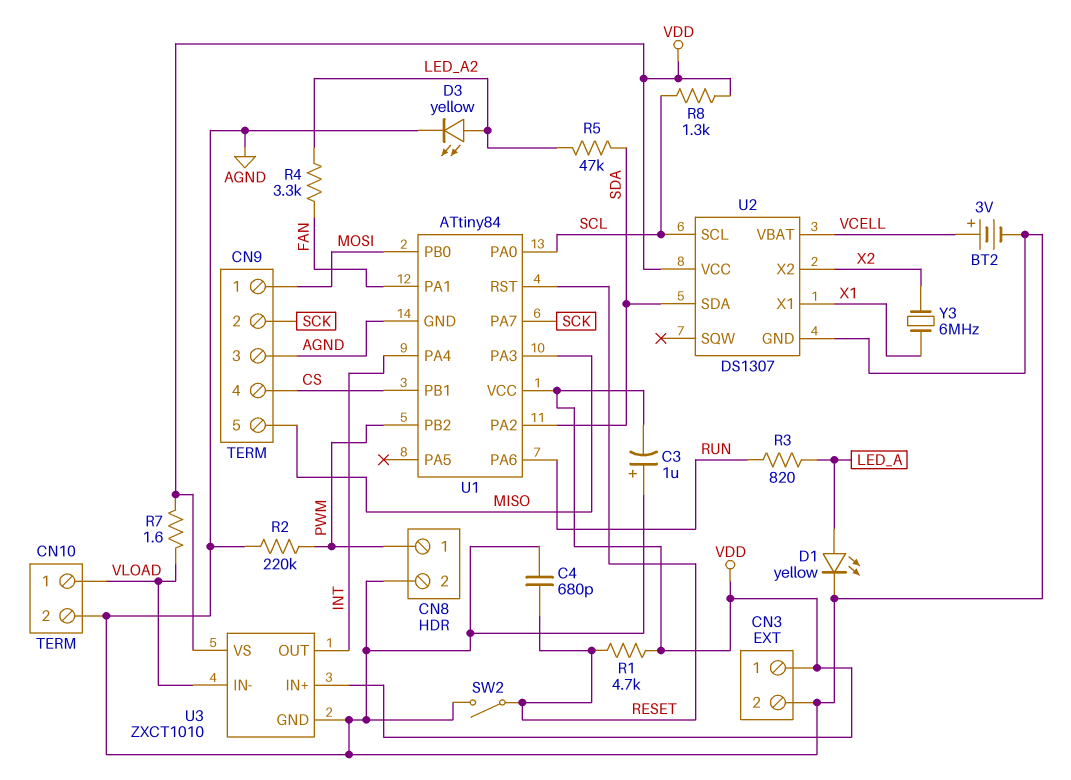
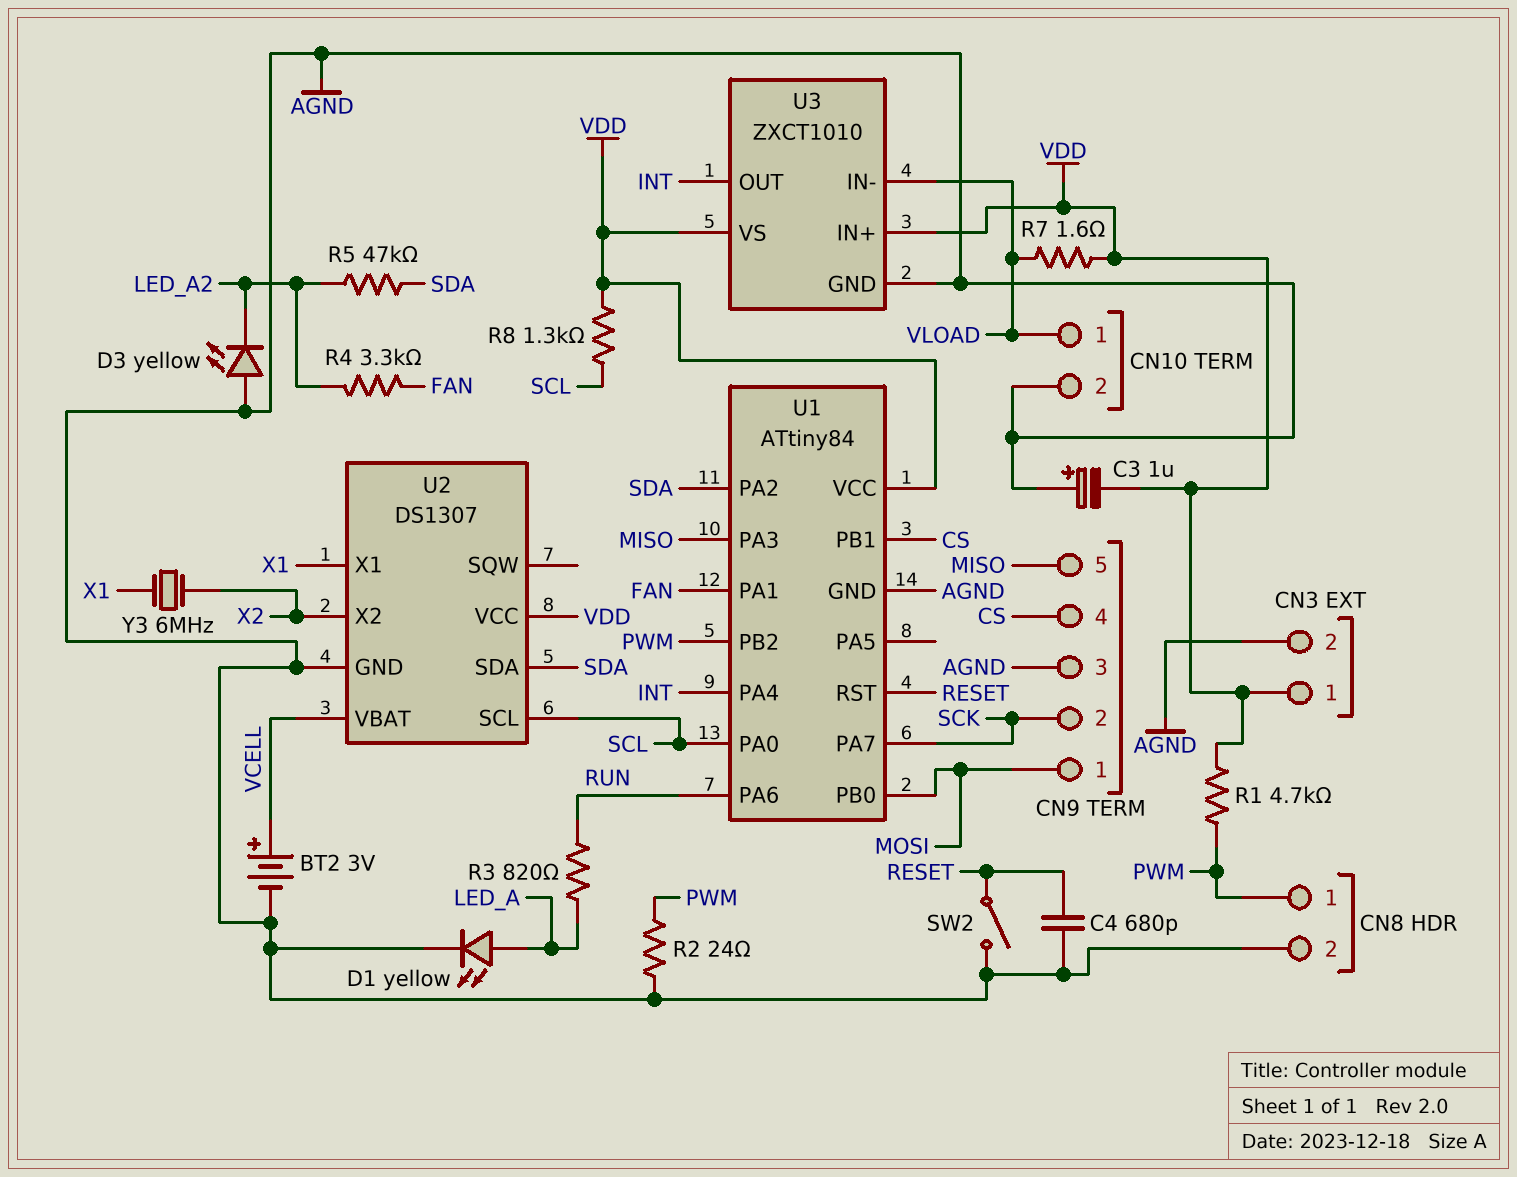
D3: LED yellow (A LED_A2, K AGND) -> LED yellow (A AGND, K LED_A2)
R1: 4.7k (RESET, VDD) -> 4.7k (PWM, VDD)
R2: 220k (AGND, PWM) -> 24 (AGND, PWM)

